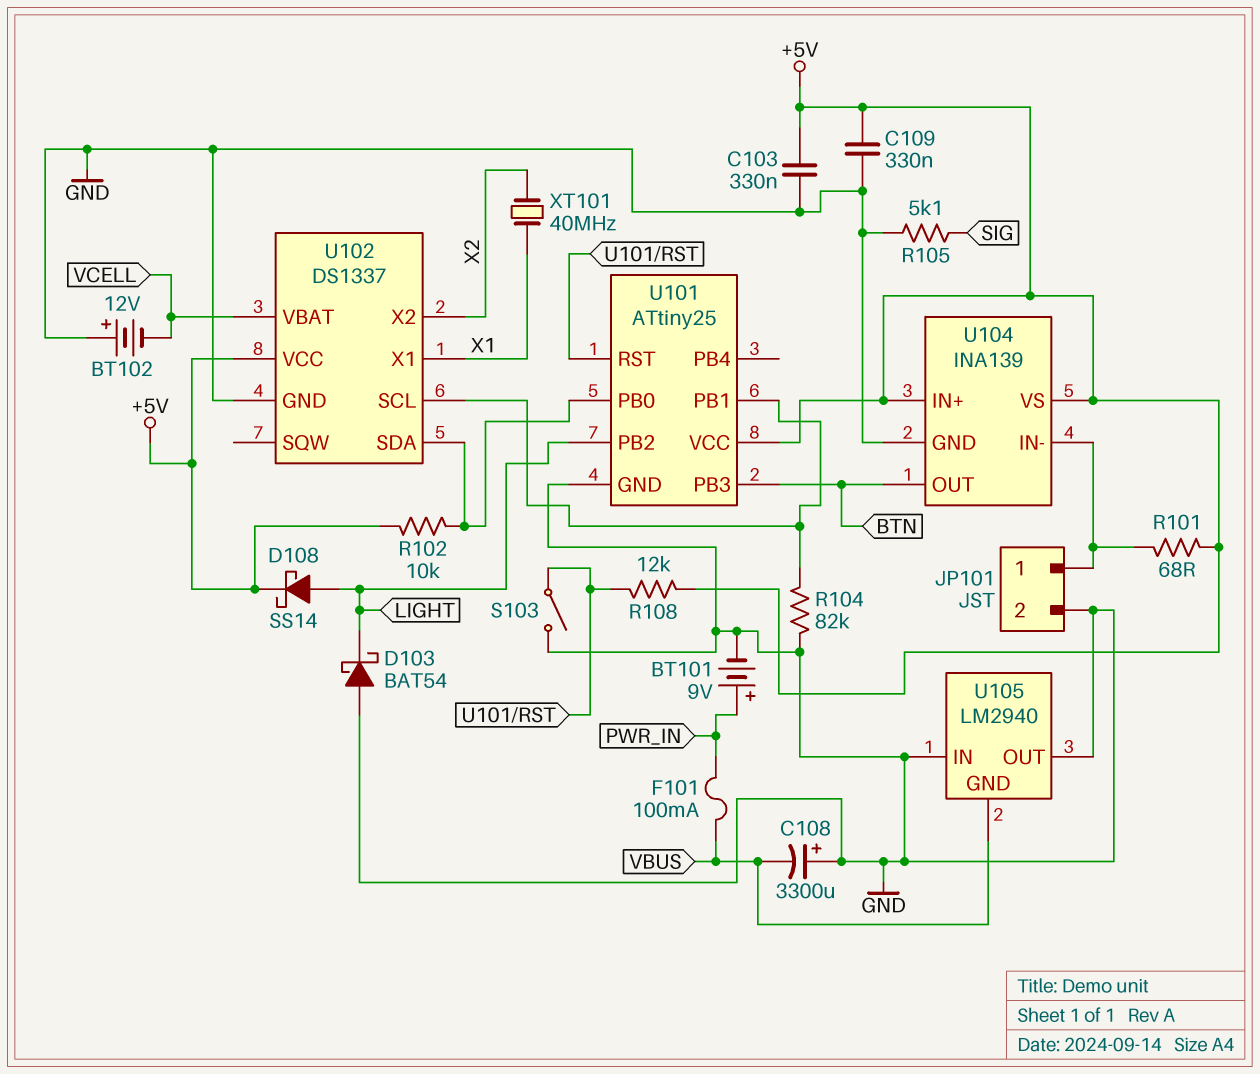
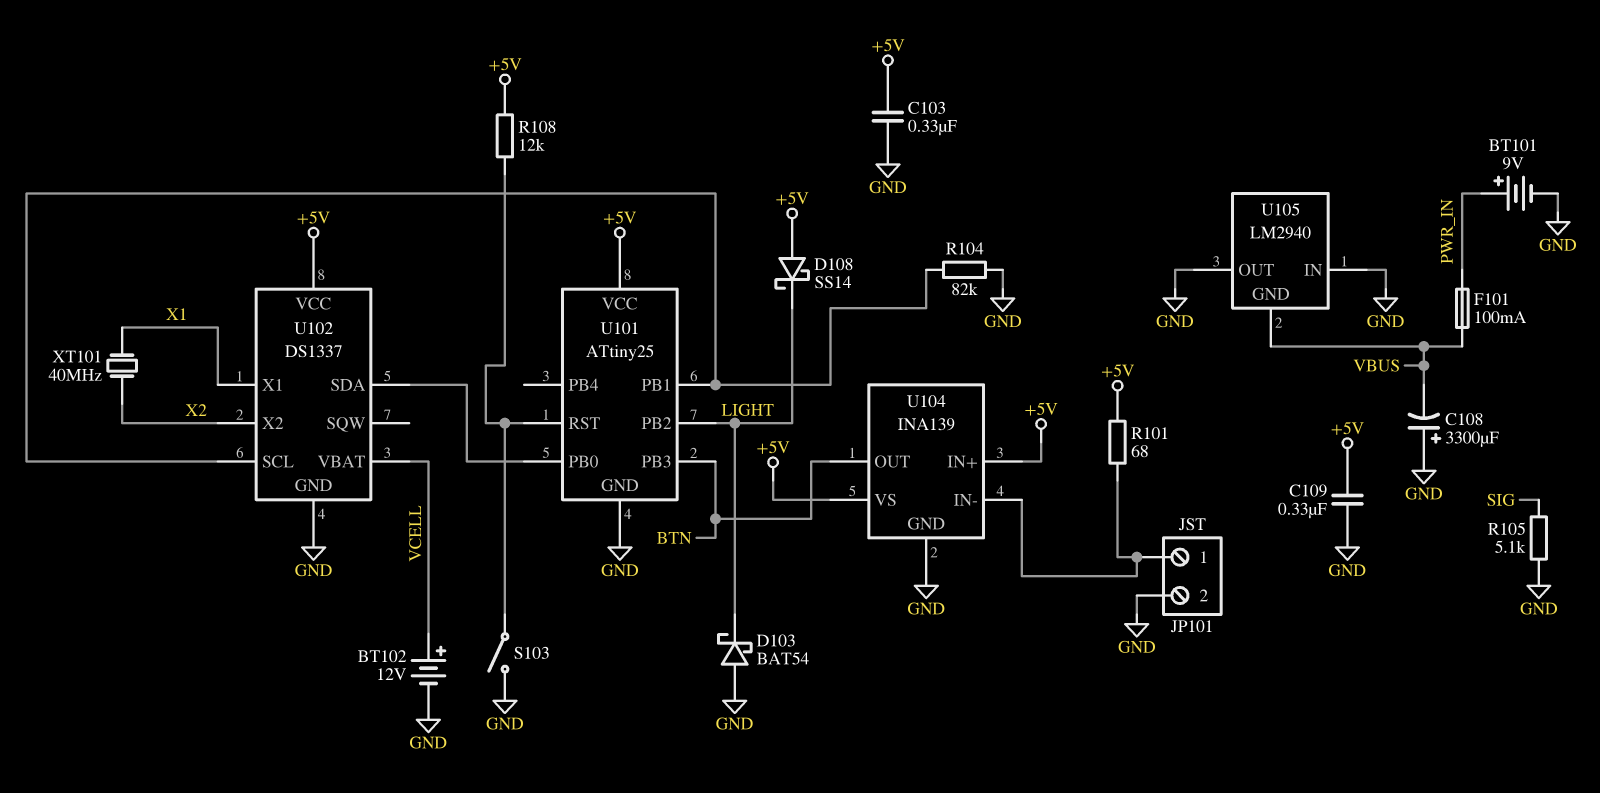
BT102: 12V (plus GND, minus VCELL) -> 12V (plus VCELL, minus GND)
D108: schottky SS14 (A LIGHT, K +5V) -> schottky SS14 (A +5V, K LIGHT)
R102: 10k (+5V, U101/PB0) -> none

